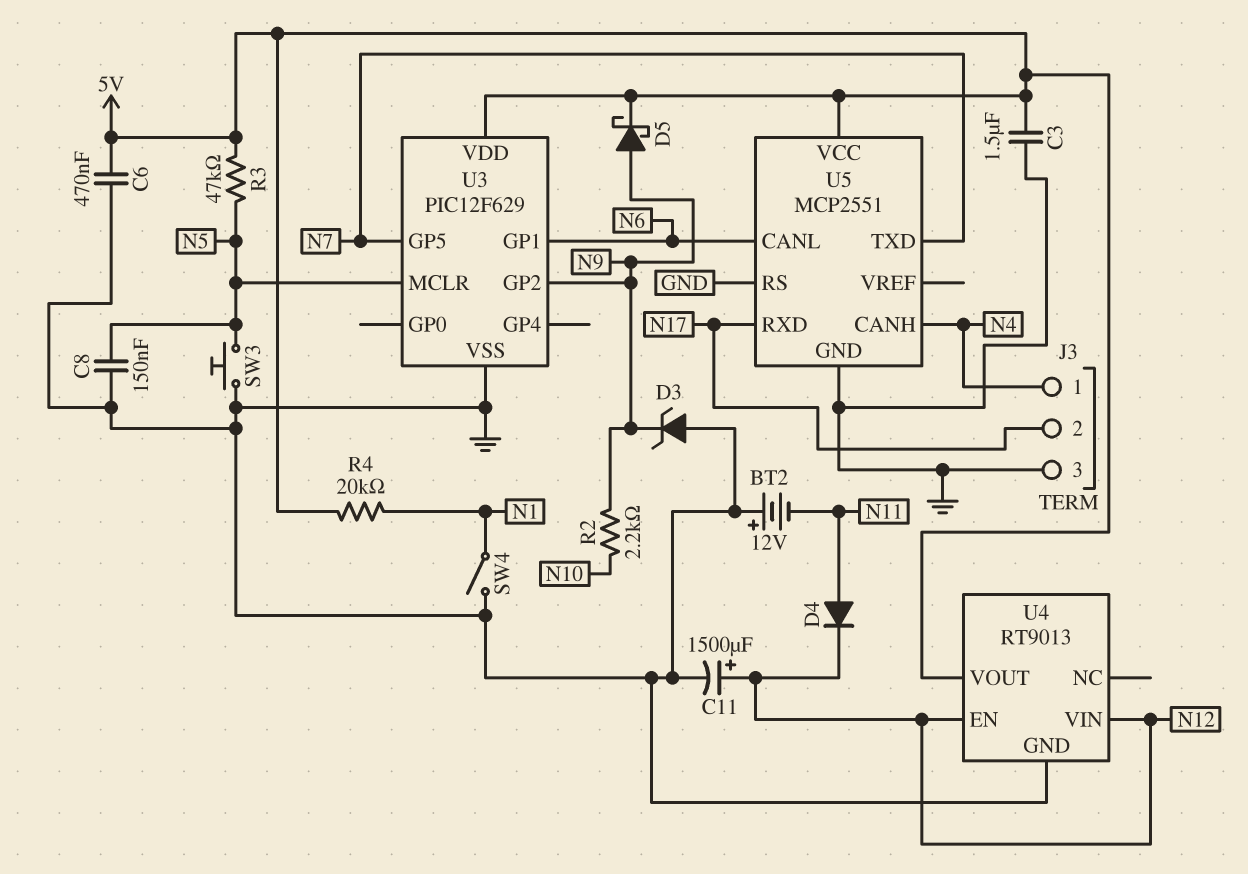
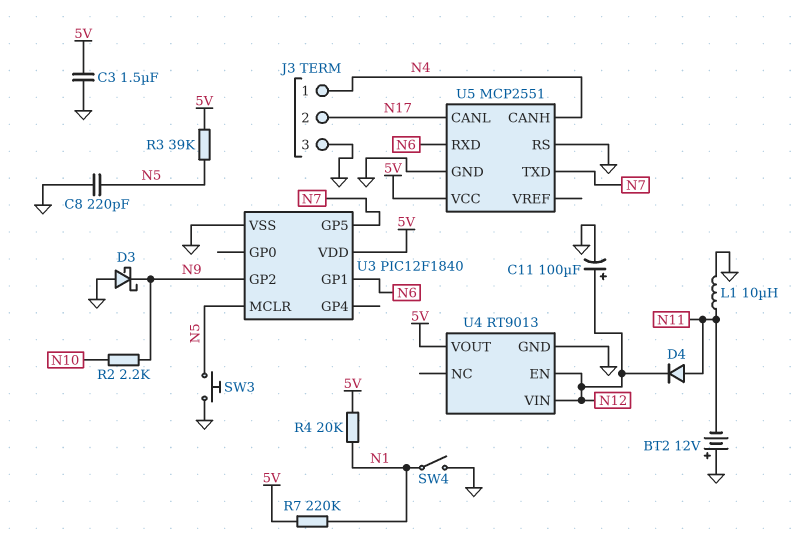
C6: 470nF (5V, GND) -> none
C8: 150nF (GND, N5) -> 220pF (GND, N5)
C11: 1500uF (plus N12, minus GND) -> 100uF (plus N12, minus GND)
D3: zener (A GND, K N9) -> schottky (A GND, K N9)
D5: schottky (A N9, K 5V) -> none
L1: none -> 10uH (GND, N11)
R3: 47k (5V, N5) -> 39k (5V, N5)
R7: none -> 220k (5V, N1)
U3: PIC12F629 -> PIC12F1840
U5 pin CANL: N6 -> N17
U5 pin RXD: N17 -> N6

